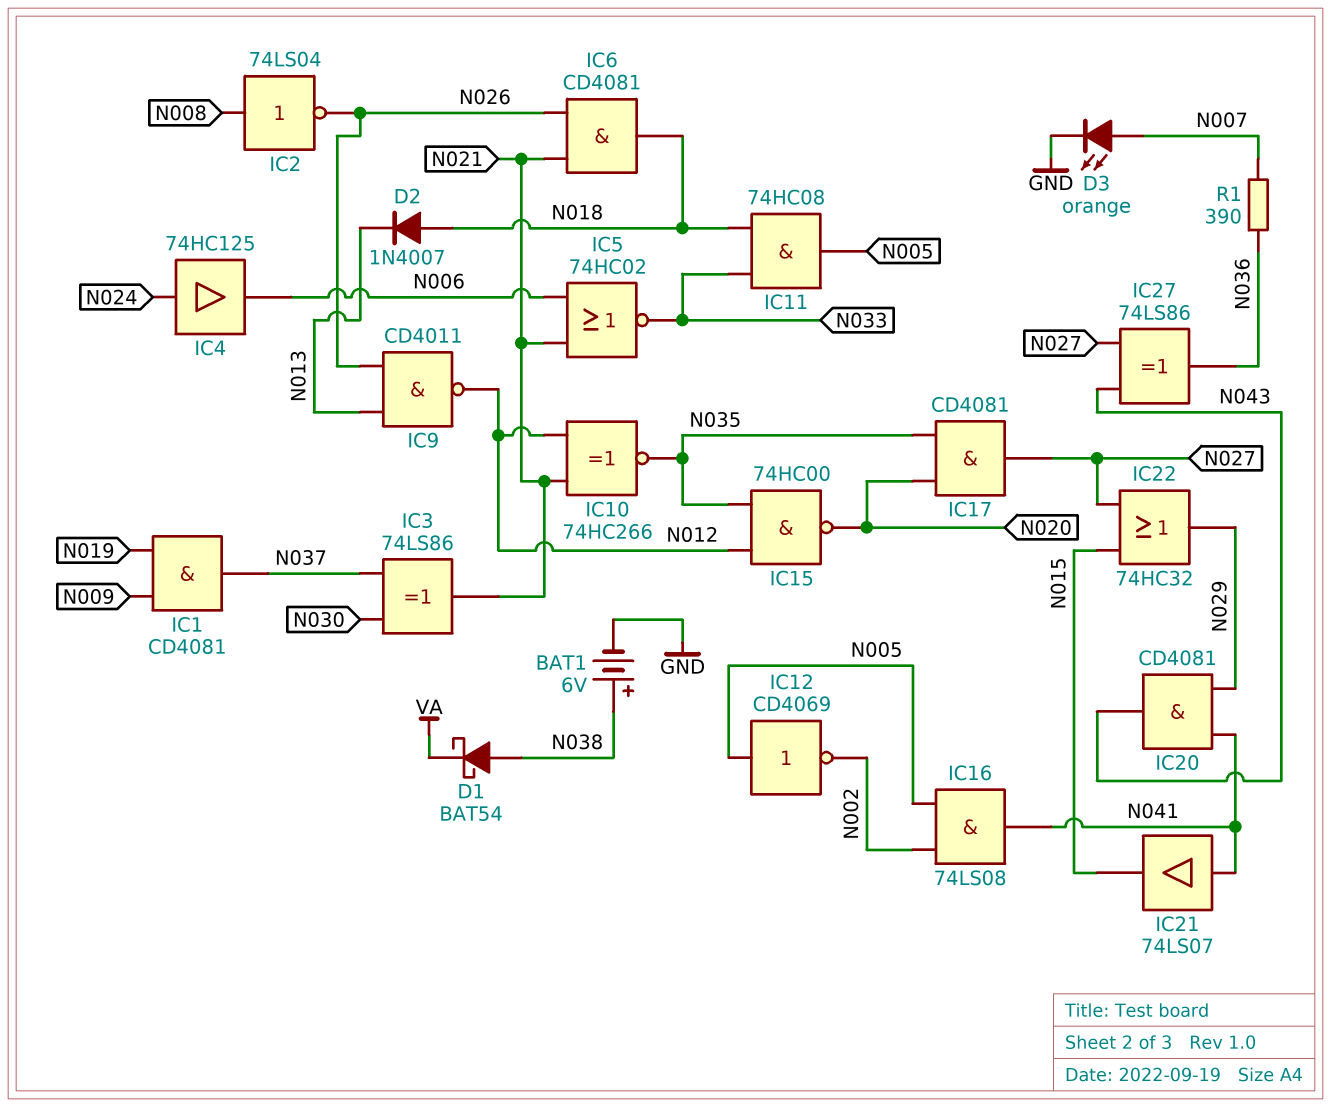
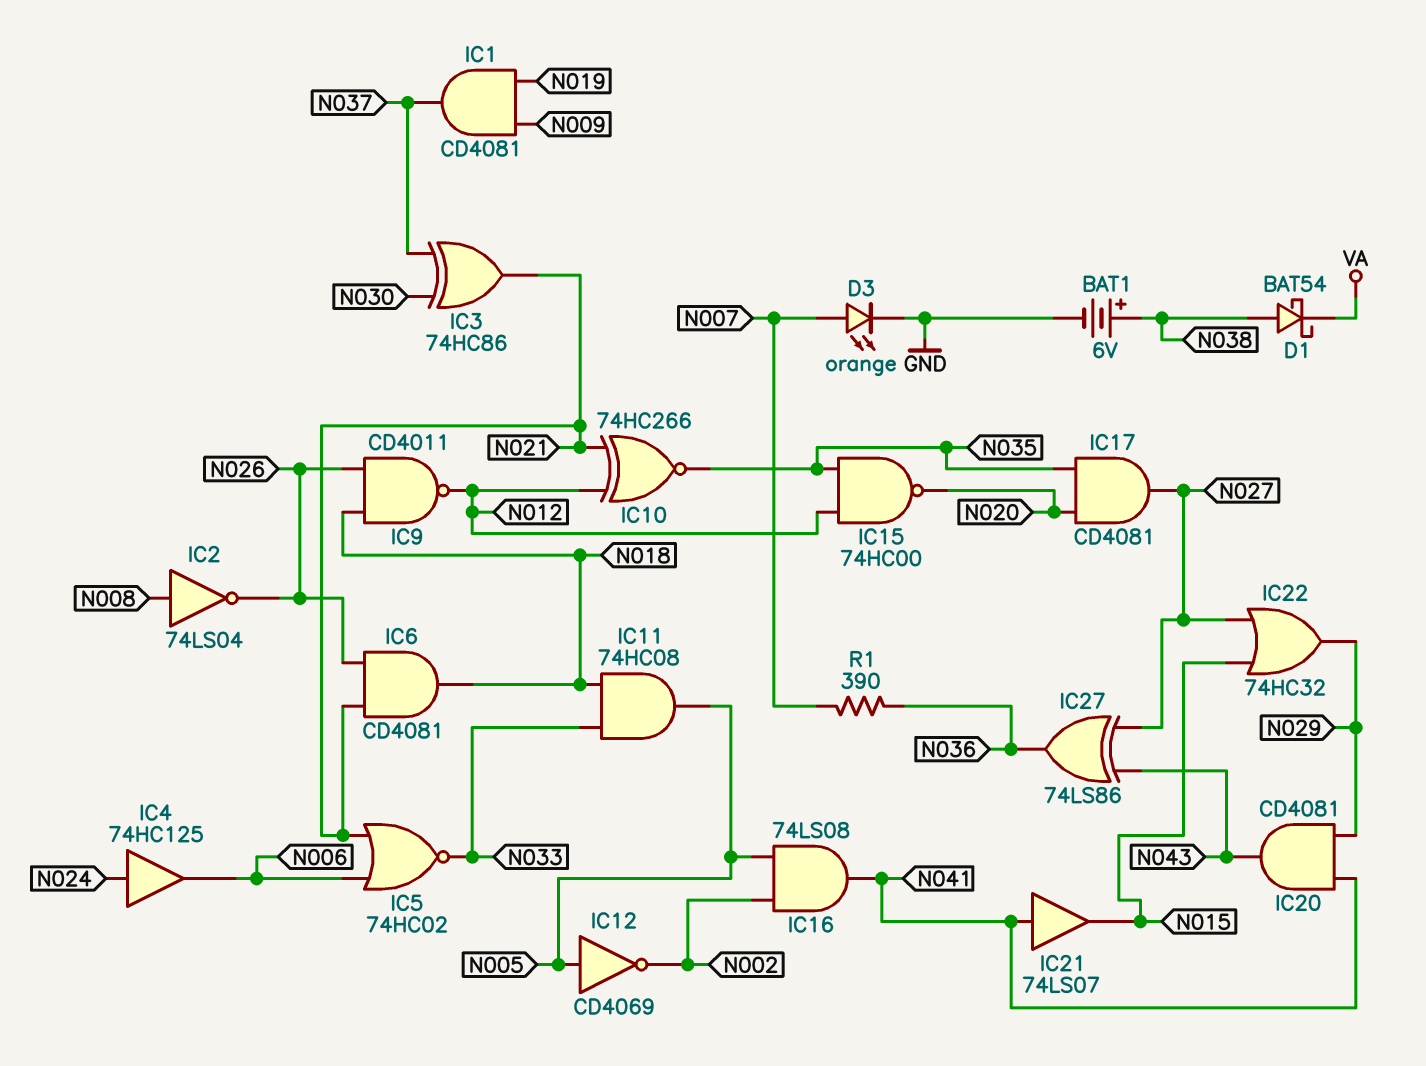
D2: diode 1N4007 (A N018, K N013) -> none
IC3: XOR 74LS86 (in N030, in N037, out N021) -> XOR 74HC86 (in N030, in N037, out N021)
IC9: NAND CD4011 (in N013, in N026, out N012) -> NAND CD4011 (in N018, in N026, out N012)

